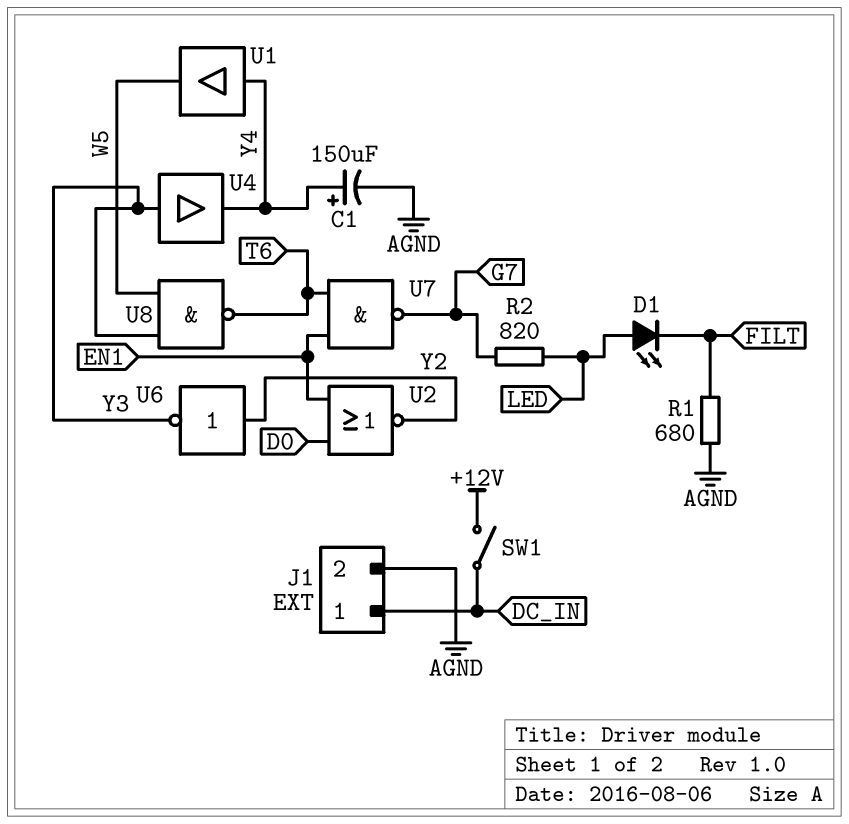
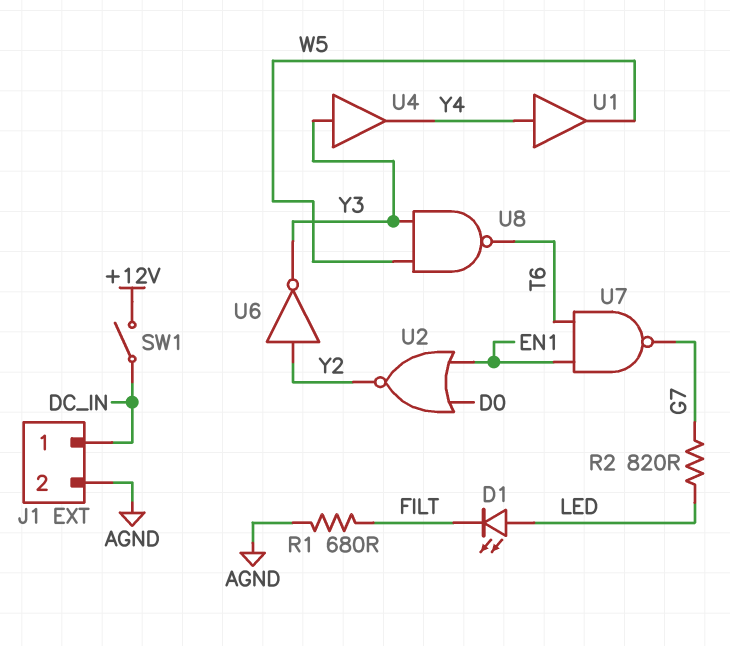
C1: 150uF (plus Y4, minus AGND) -> none

